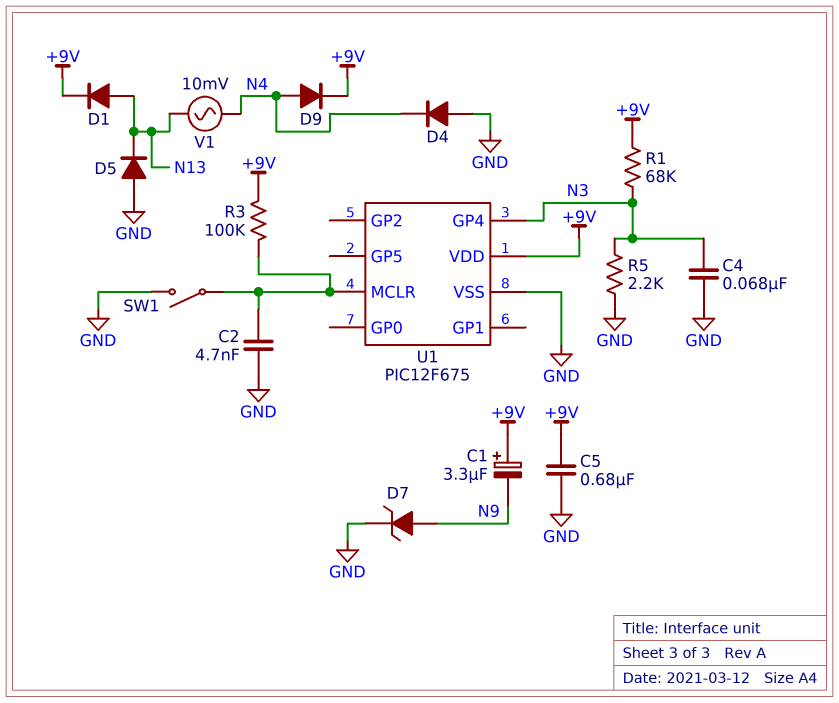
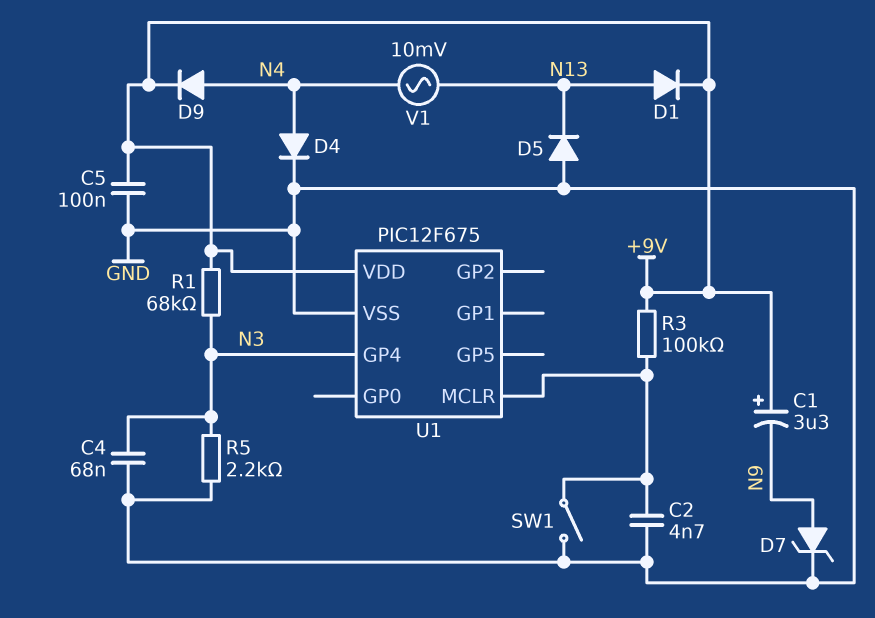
C5: 680nF (+9V, GND) -> 100nF (+9V, GND)
D4: diode (A GND, K N4) -> diode (A N4, K GND)

